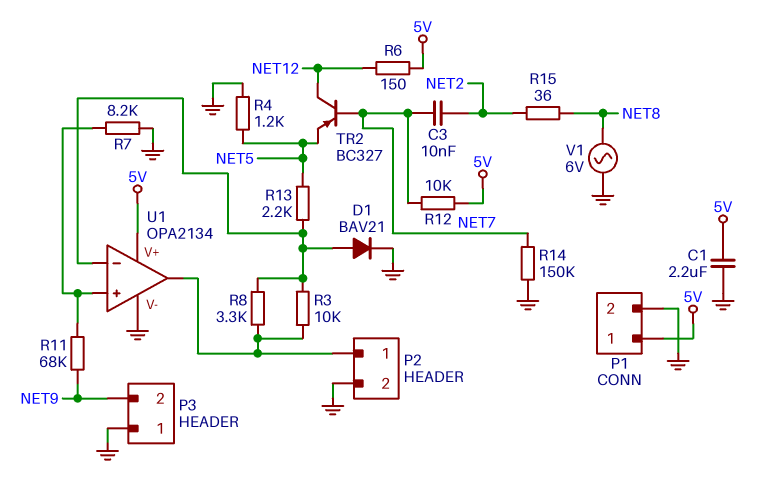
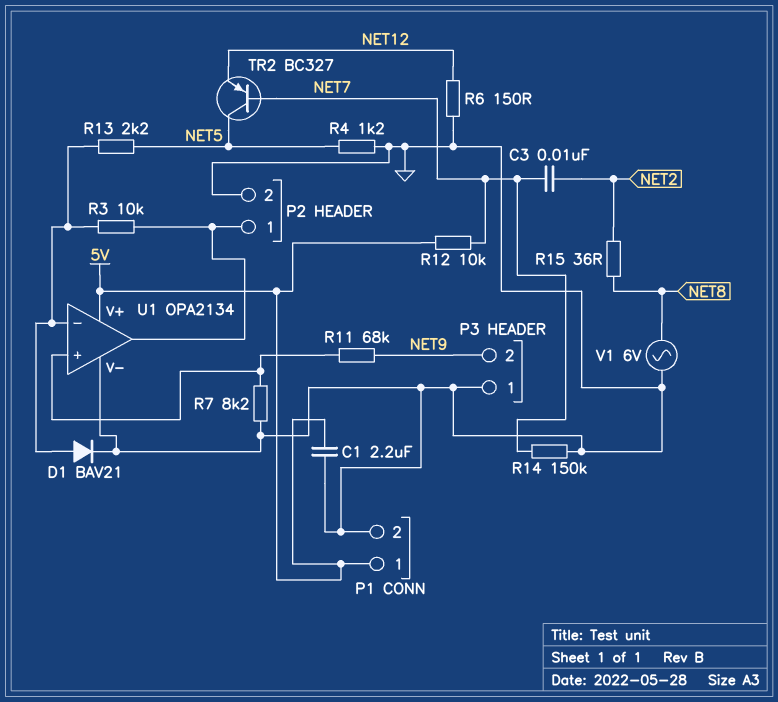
R6: 150 (5V, NET12) -> 150 (GND, NET12)
R8: 3.3k (P2/1, U1/in-) -> none
TR2: PNP BC327 (B NET7, C NET12, E NET5) -> PNP BC327 (B NET7, C NET5, E NET12)

